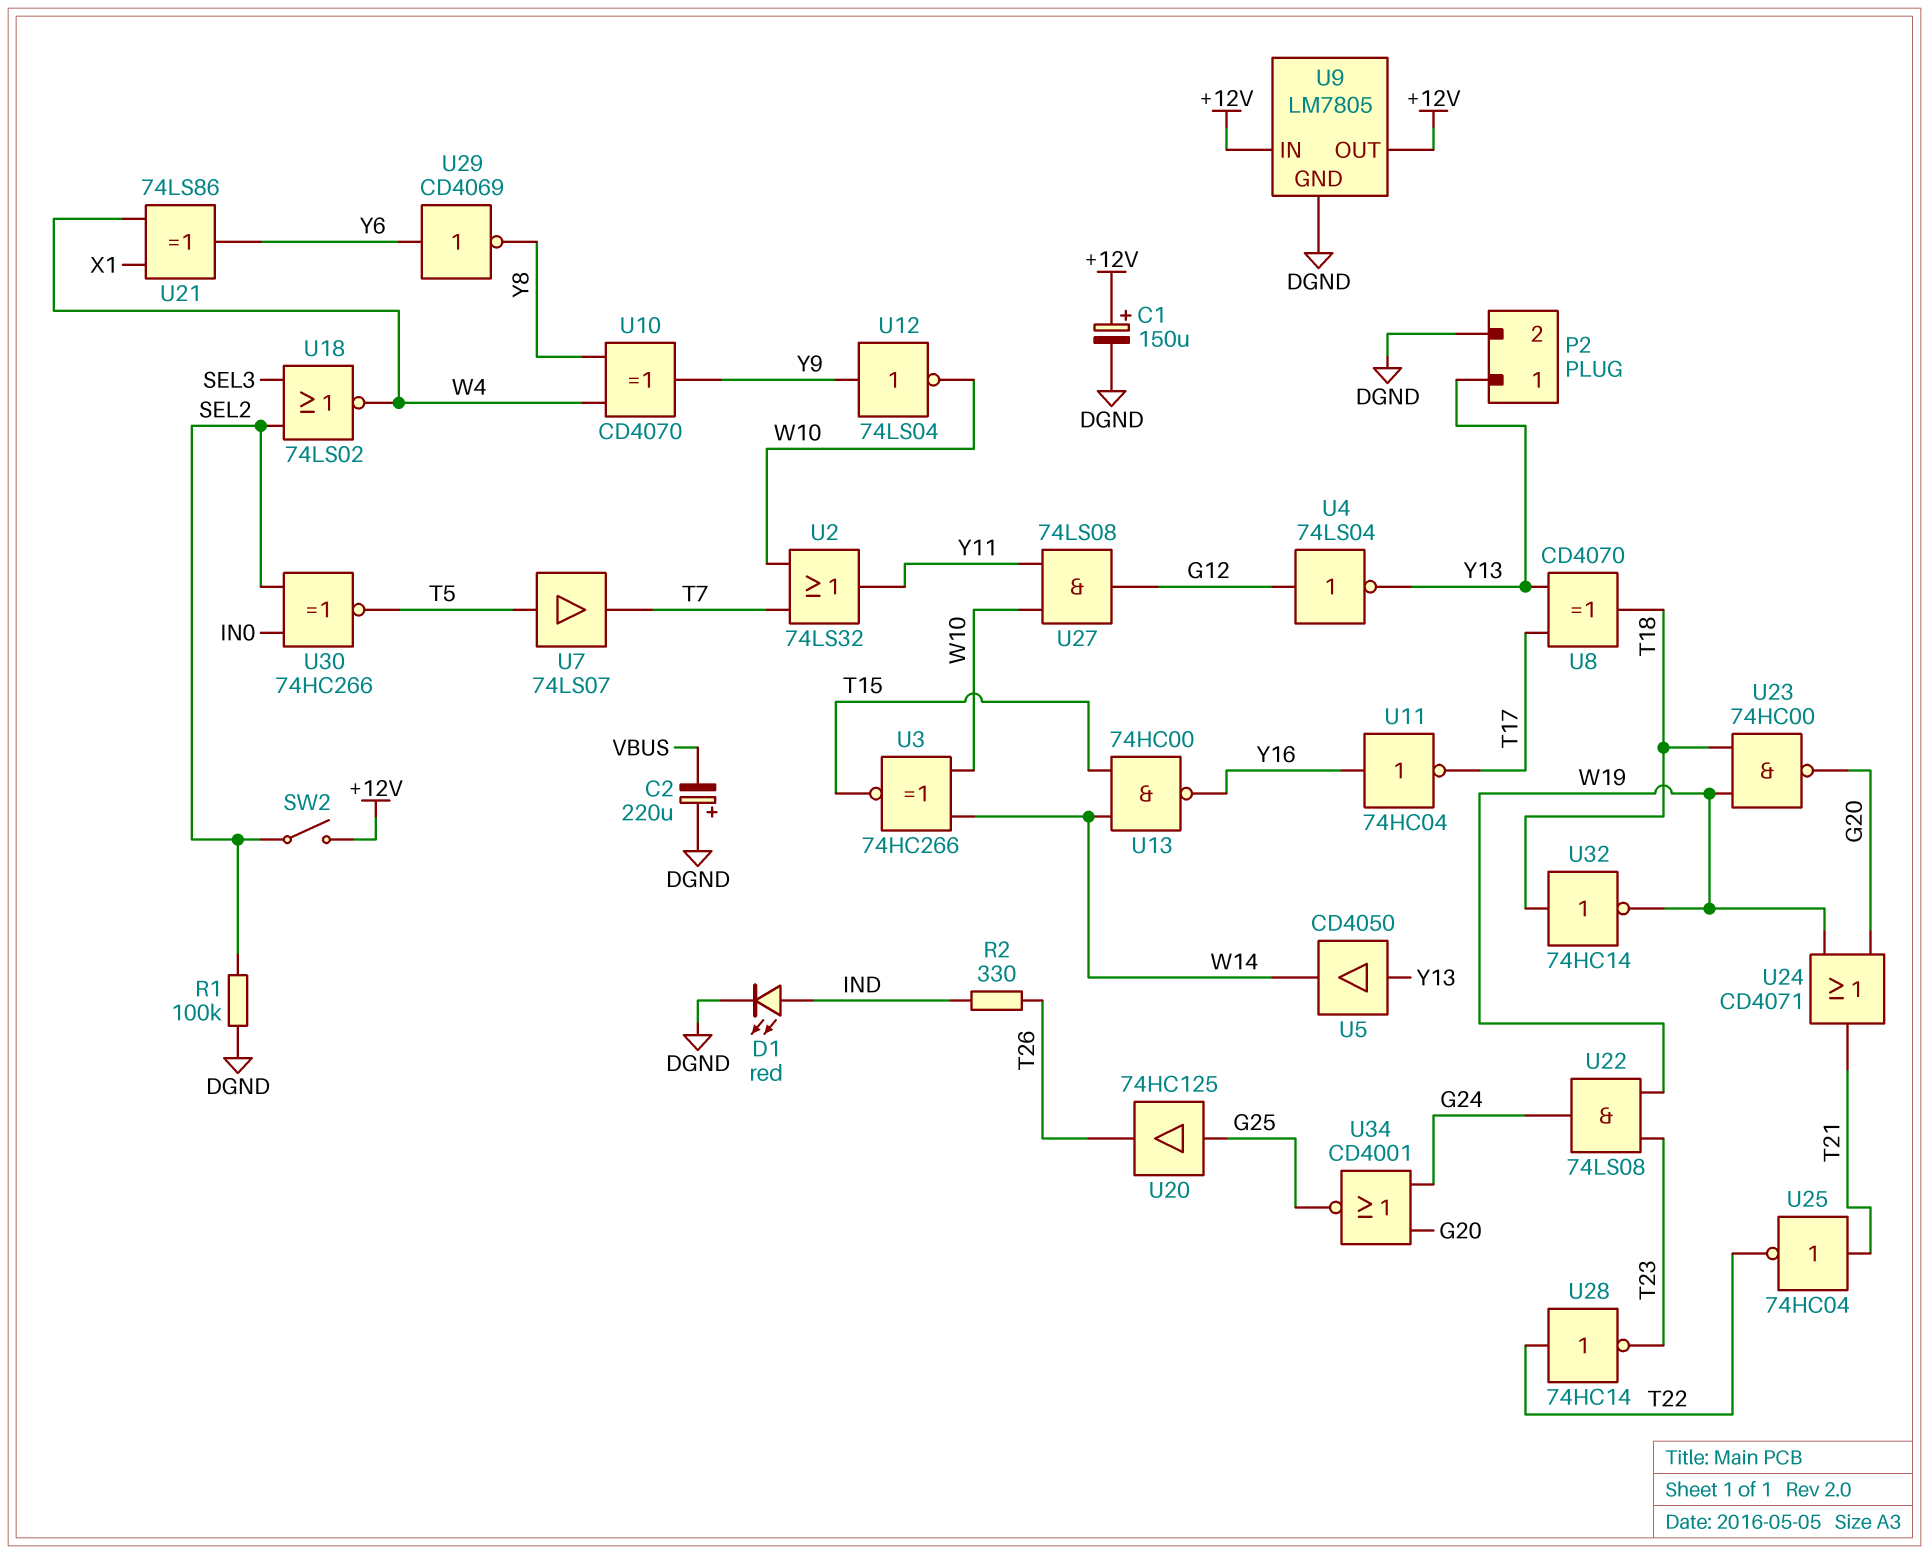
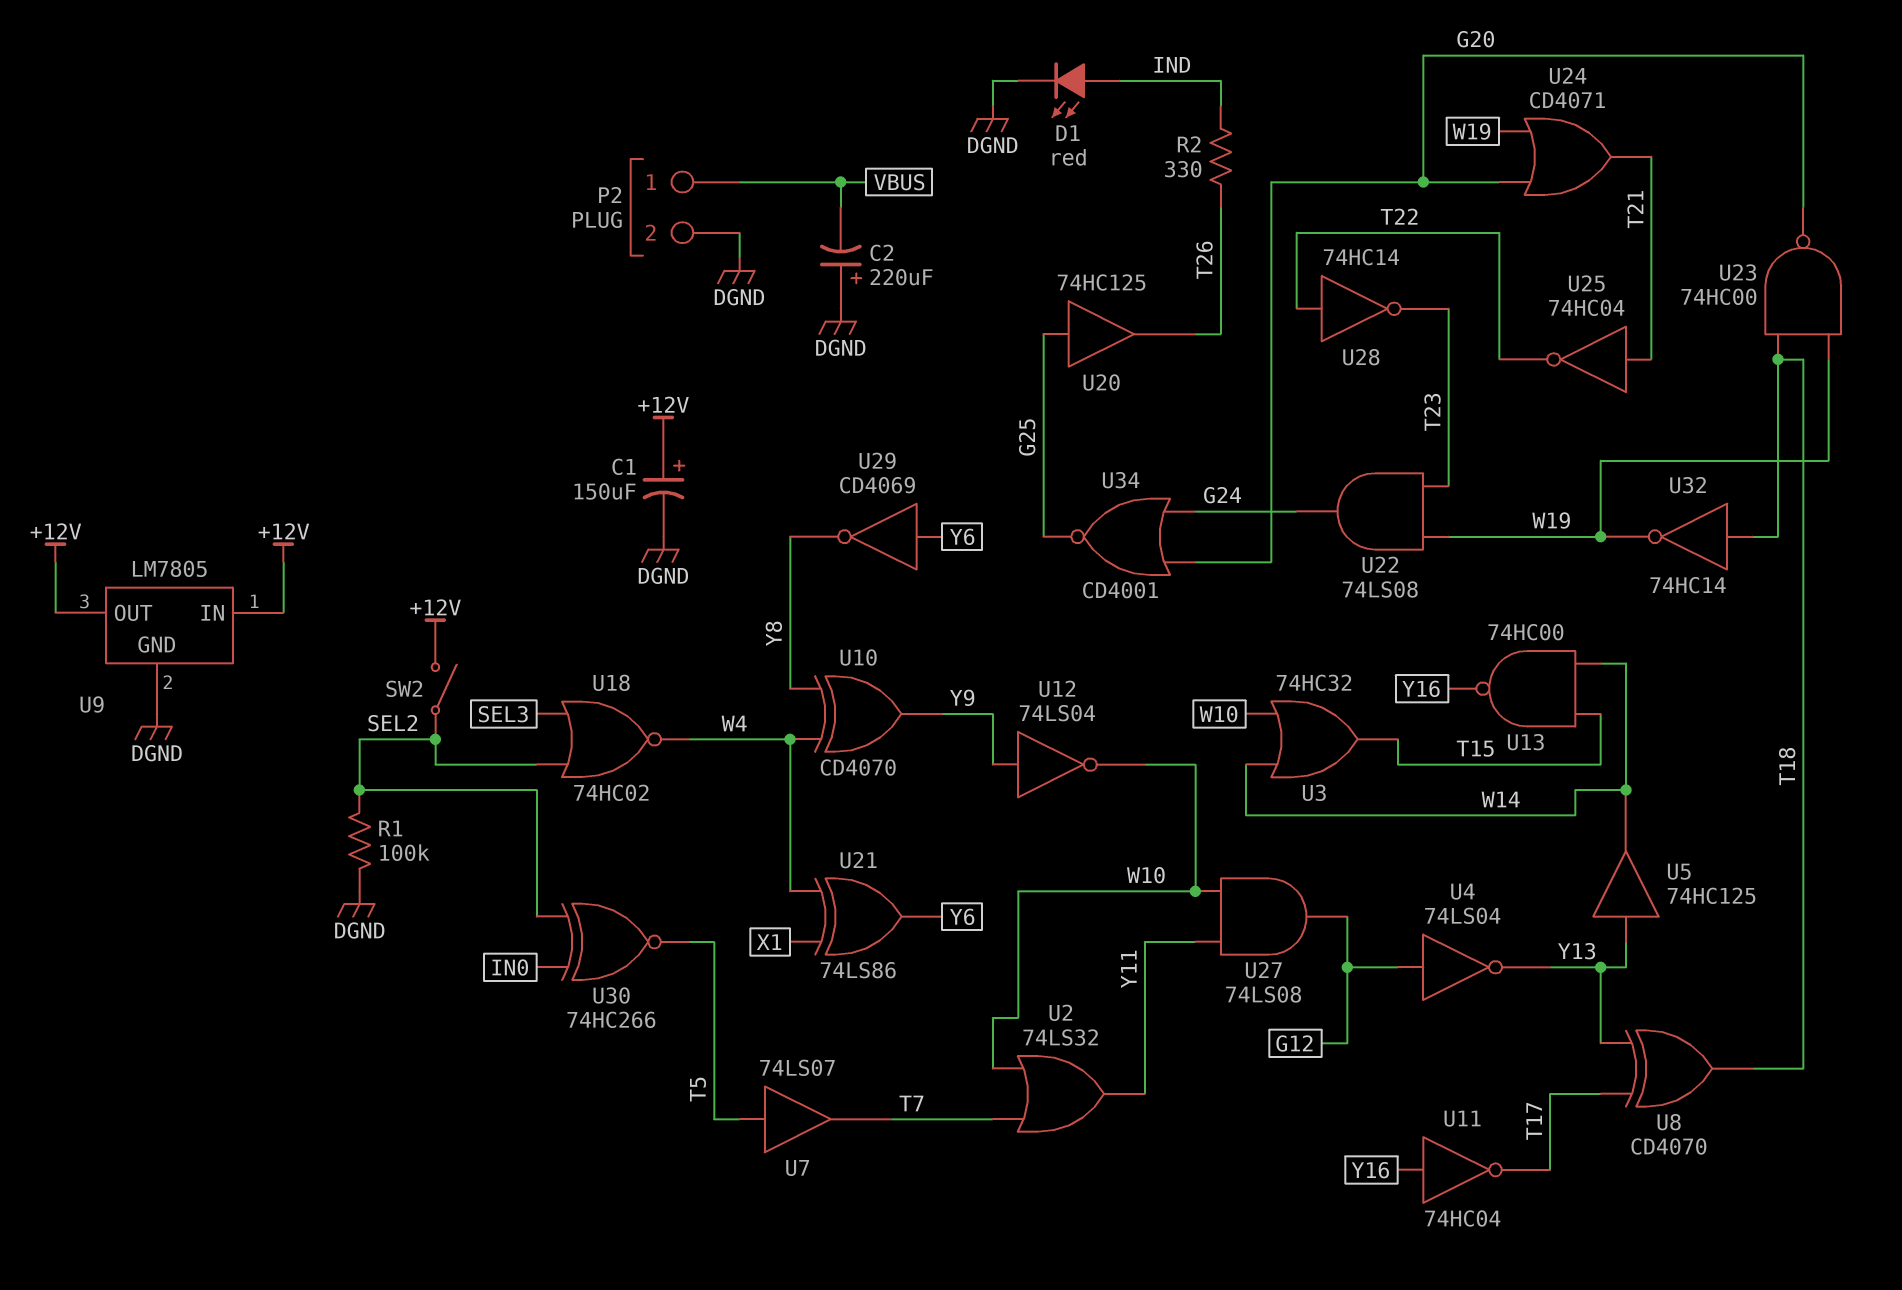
P2 pin 1: Y13 -> VBUS
U3: XNOR 74HC266 (in W10, in W14, out T15) -> OR 74HC32 (in W10, in W14, out T15)
U5: buffer CD4050 (in Y13, out W14) -> buffer 74HC125 (in Y13, out W14)
U18: NOR 74LS02 (in SEL2, in SEL3, out W4) -> NOR 74HC02 (in SEL2, in SEL3, out W4)

